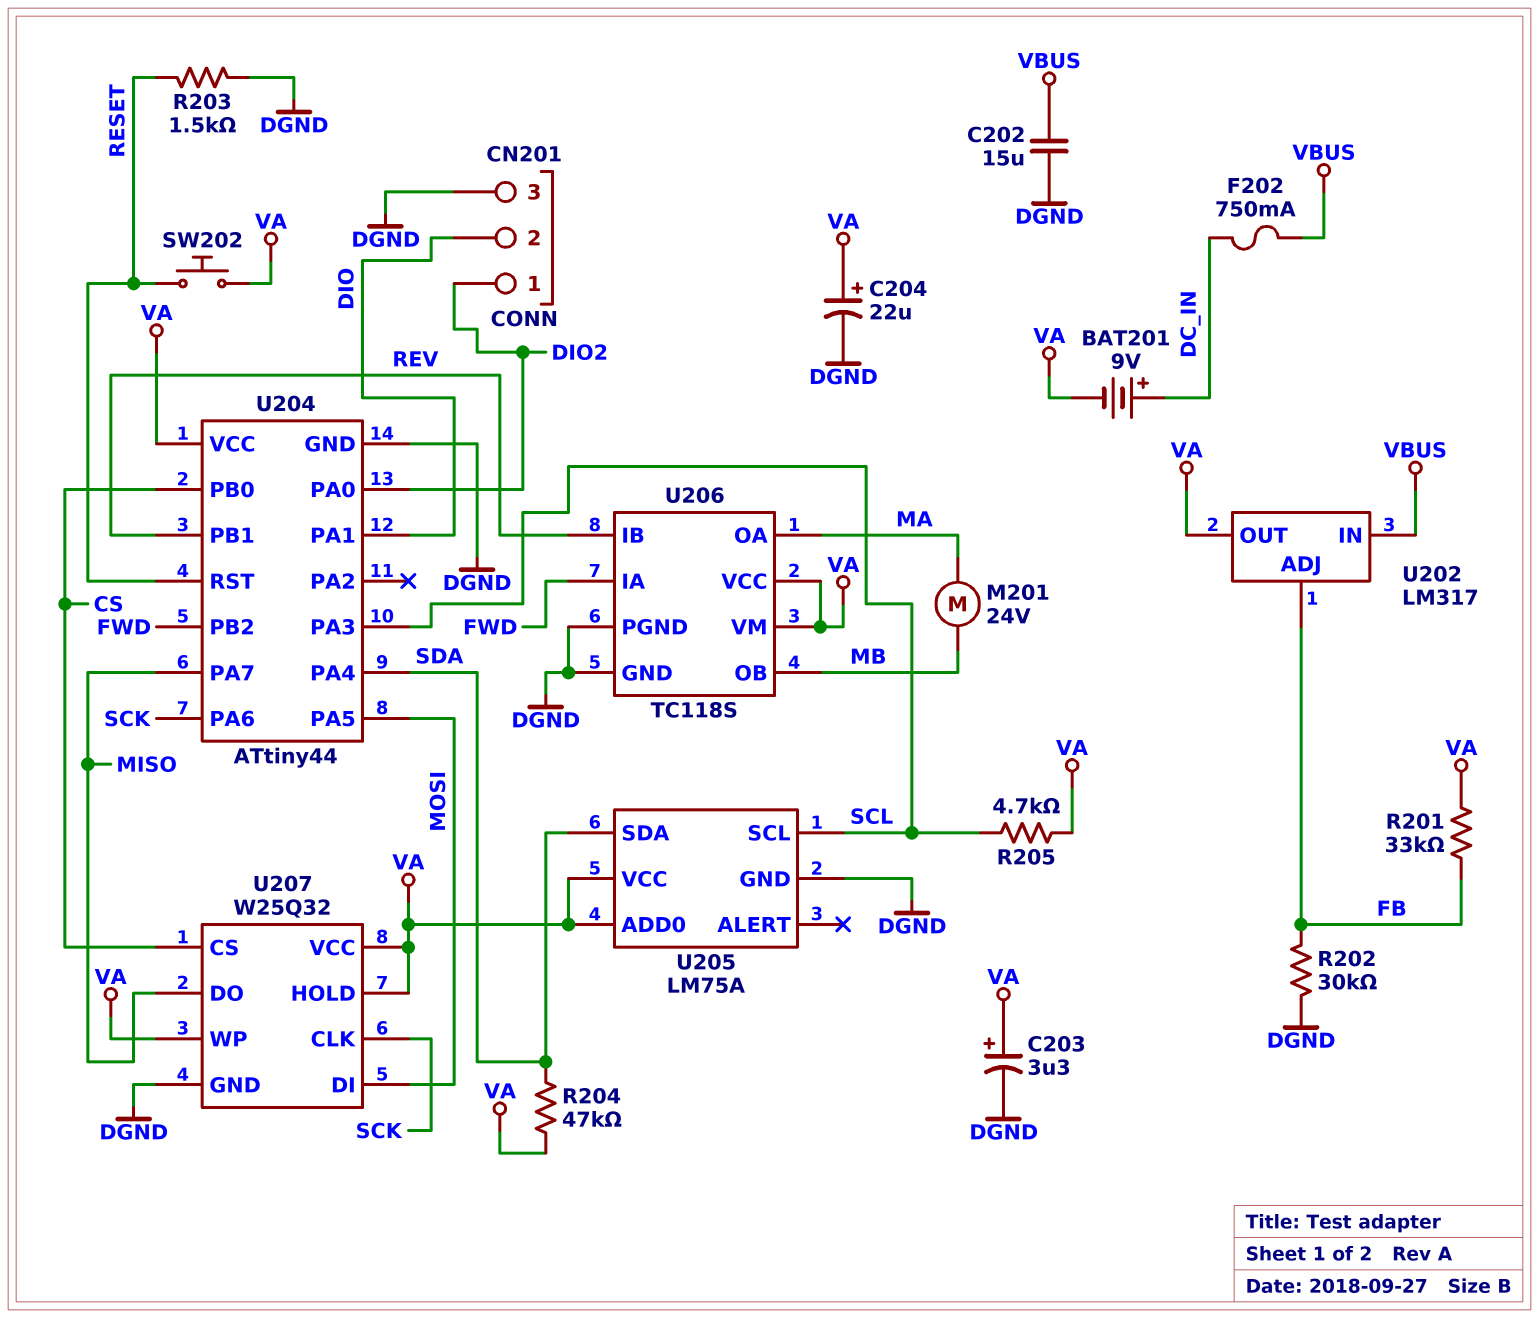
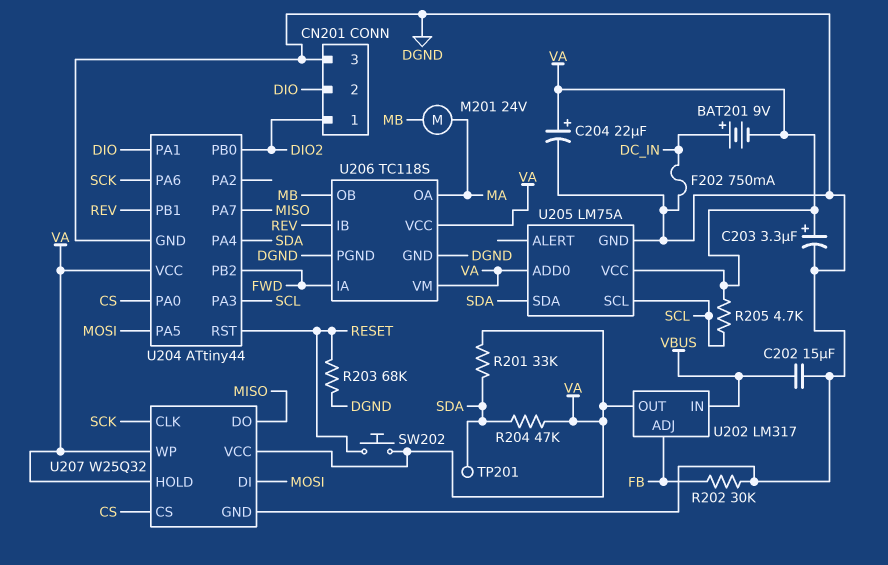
F202: 750mA (DC_IN, VBUS) -> 750mA (DC_IN, DGND)
R201: 33k (FB, VA) -> 33k (SDA, VA)
R203: 1.5k (DGND, RESET) -> 68k (DGND, RESET)
TP201: none -> test point (SDA)
U204 pin PA0: DIO2 -> CS
U204 pin PB0: CS -> DIO2

